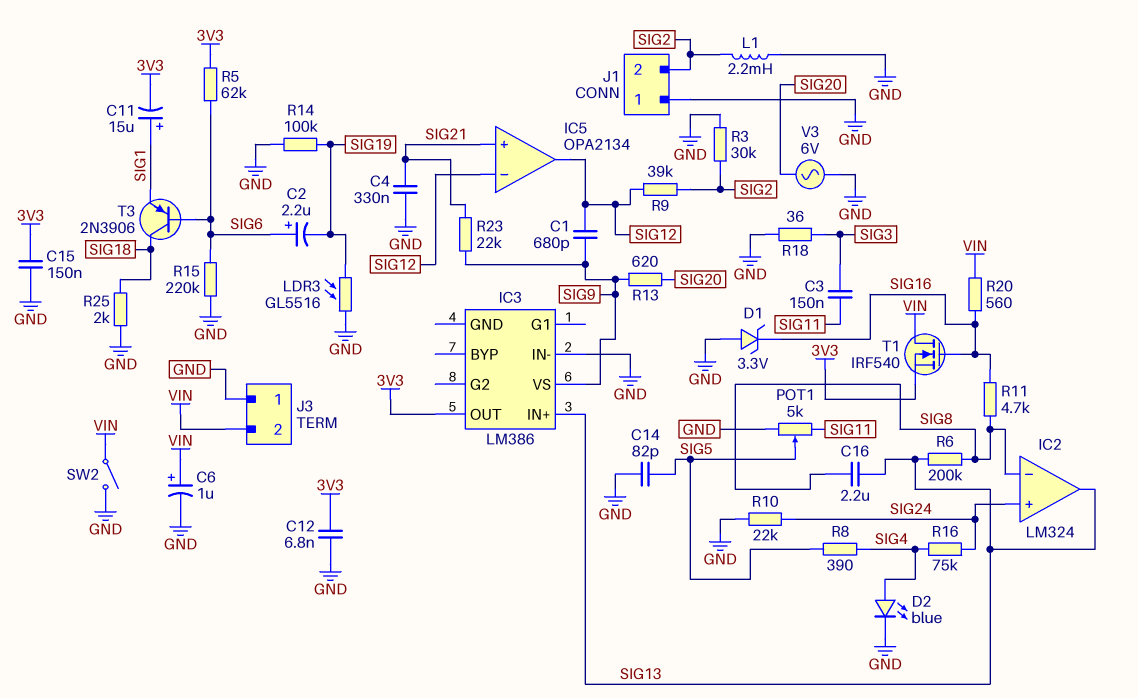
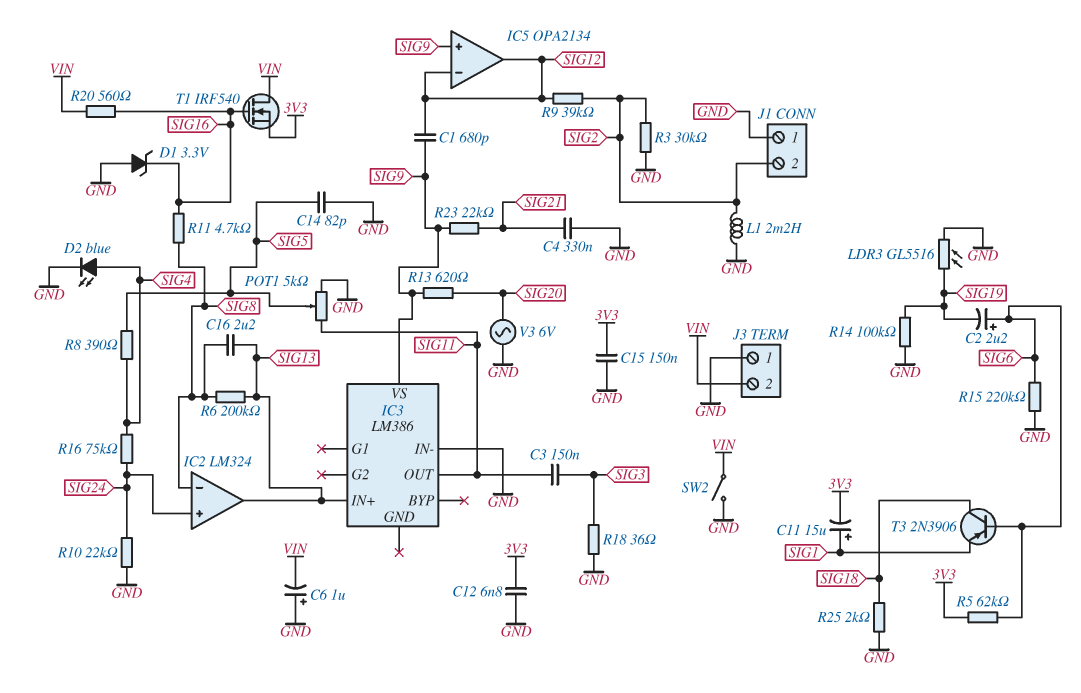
C6: 1uF (plus VIN, minus GND) -> 1uF (plus GND, minus VIN)
IC3 pin OUT: 3V3 -> SIG11
IC5 pin in+: SIG21 -> SIG9

